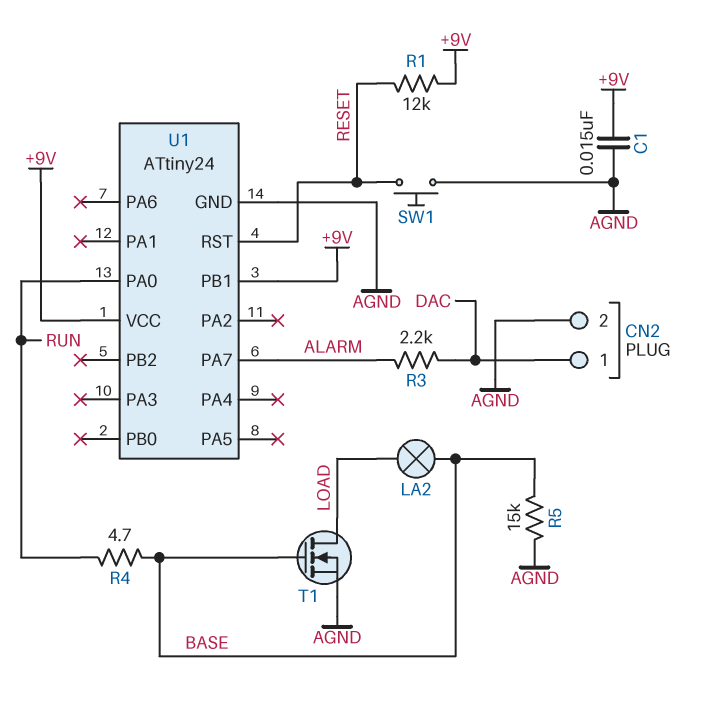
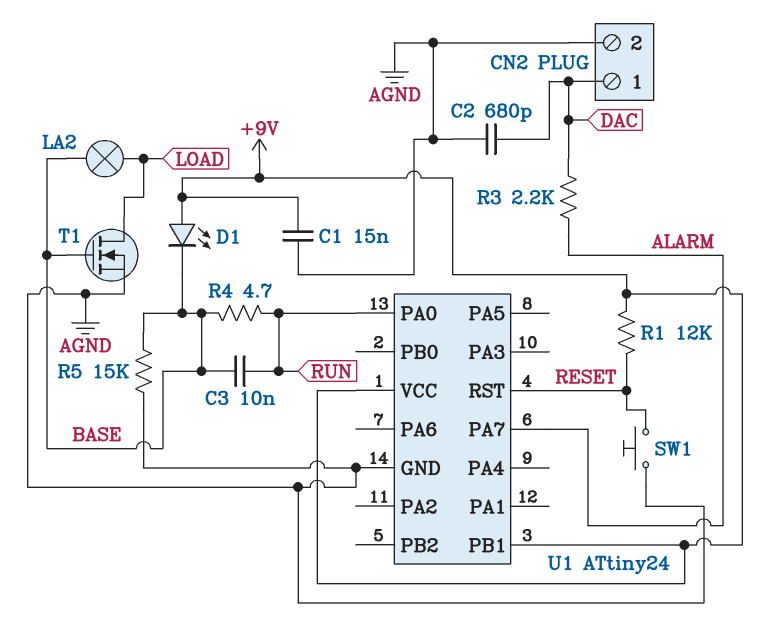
C2: none -> 680pF (AGND, DAC)
C3: none -> 10nF (BASE, RUN)
D1: none -> LED (A +9V, K BASE)

